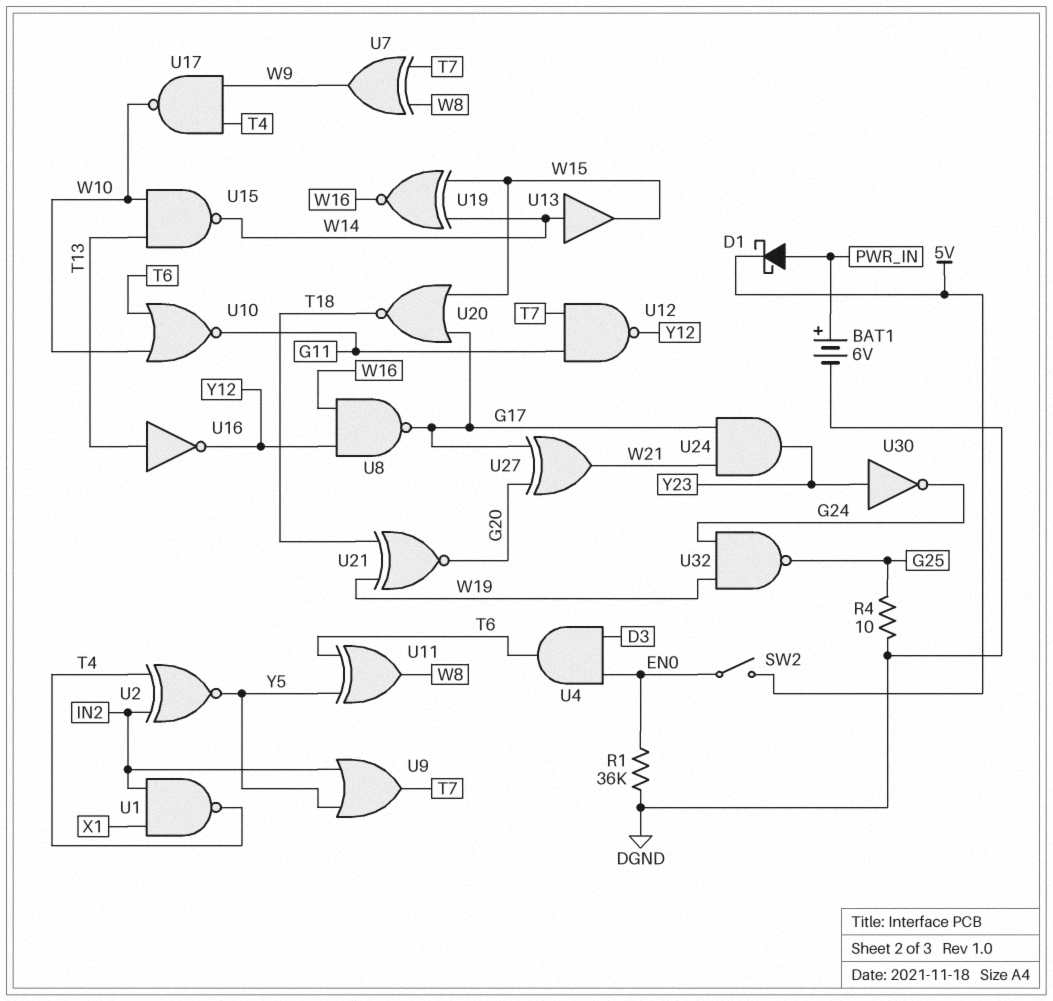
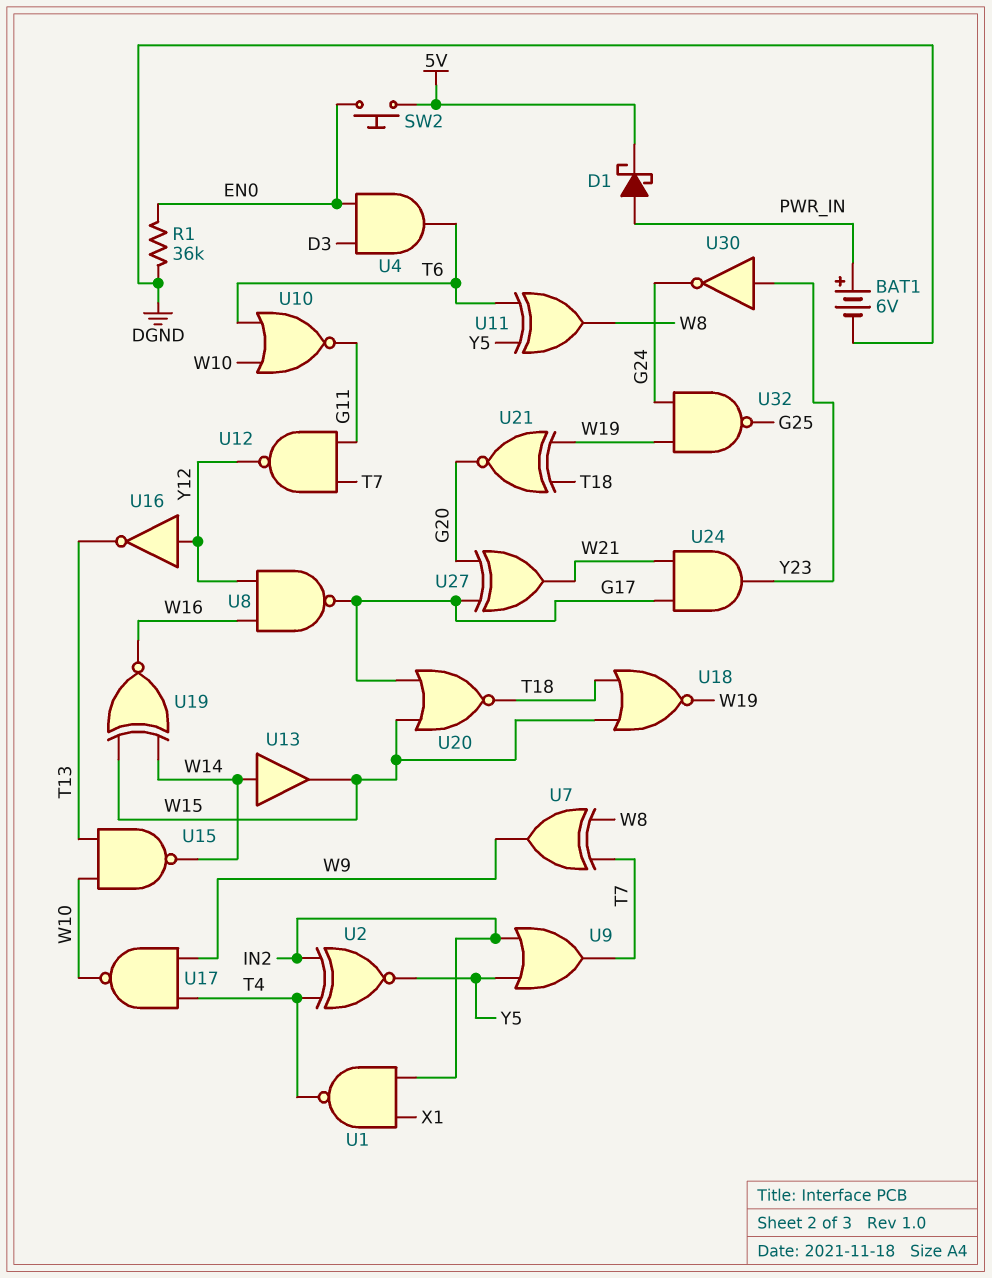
R4: 10 (DGND, G25) -> none
SW2: switch (5V, EN0) -> button (5V, EN0)
U16: NOT (in T13, out Y12) -> NOT (in Y12, out T13)
U18: none -> NOR (in T18, in W15, out W19)

